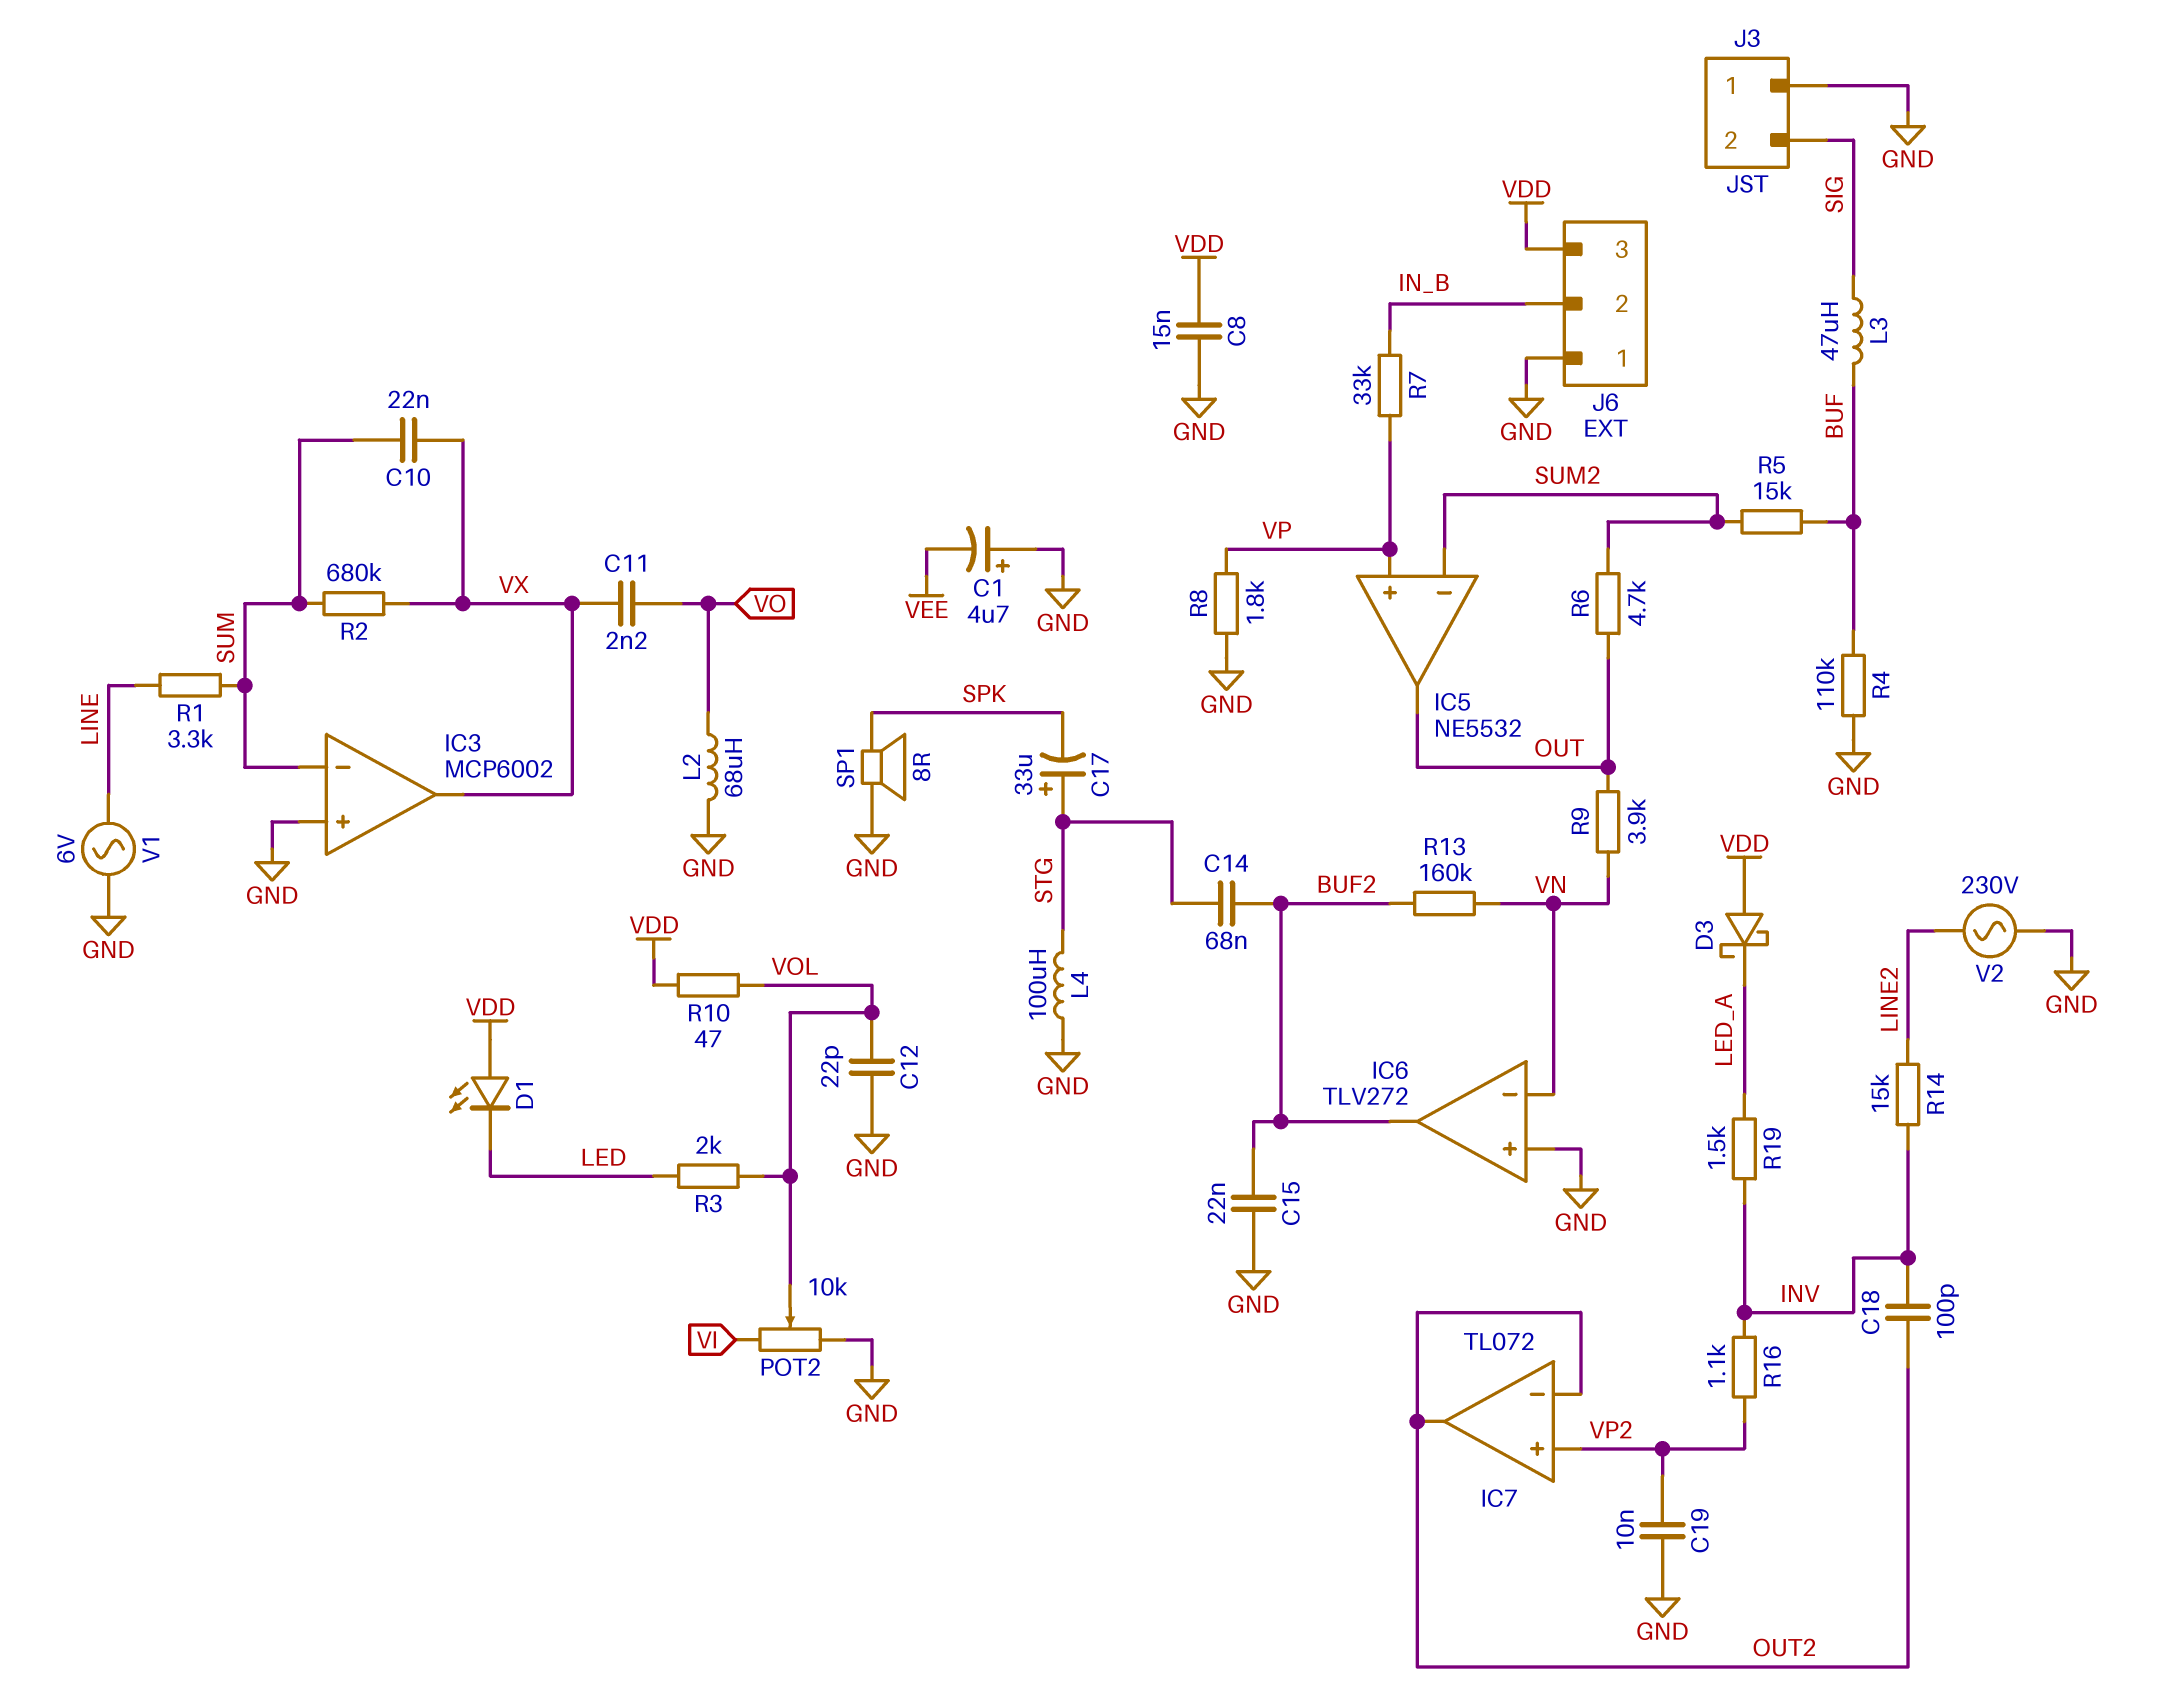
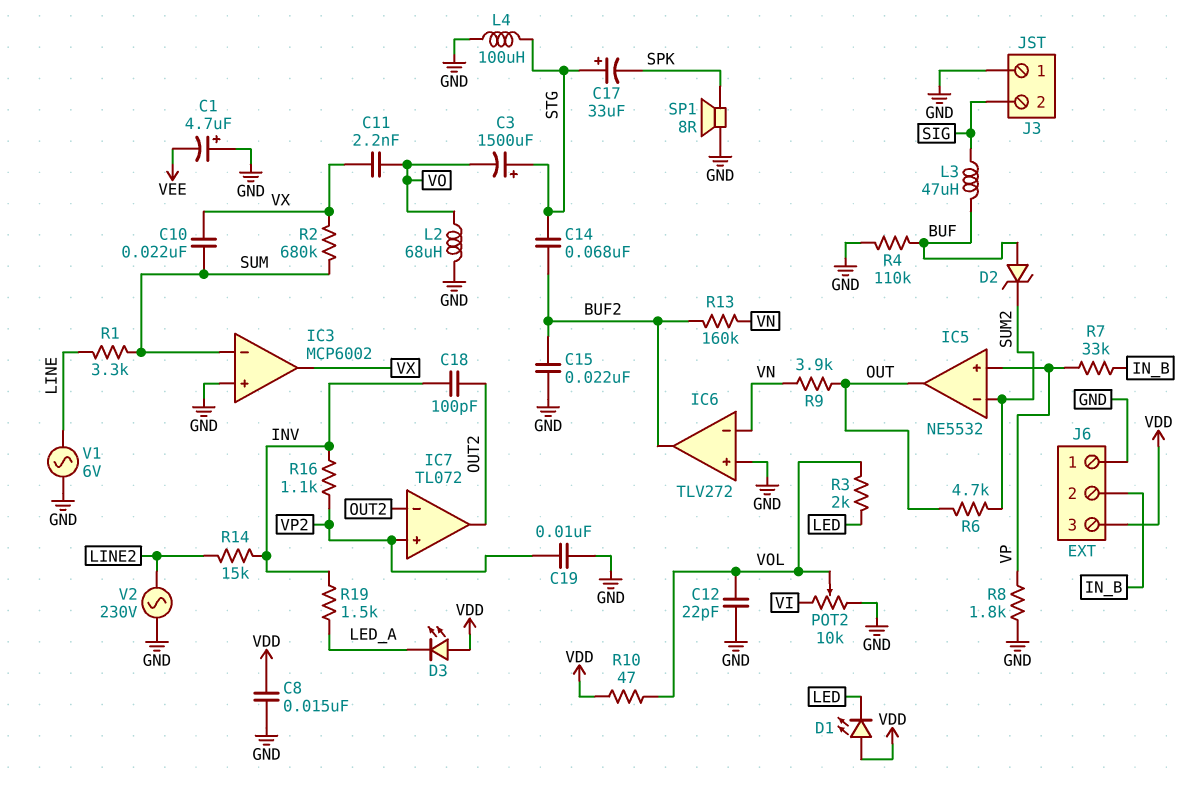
C3: none -> 1500uF (plus STG, minus VO)
D2: none -> zener (A BUF, K SUM2)
D3: schottky (A VDD, K LED_A) -> LED (A VDD, K LED_A)
R5: 15k (BUF, SUM2) -> none

